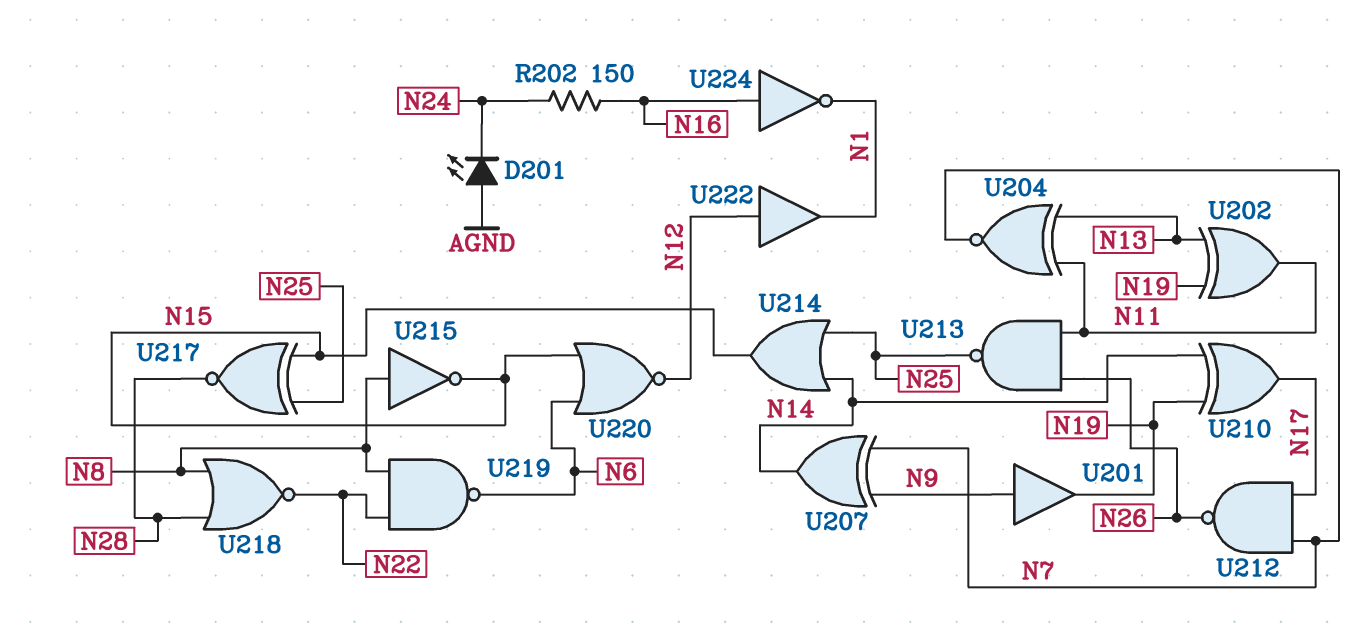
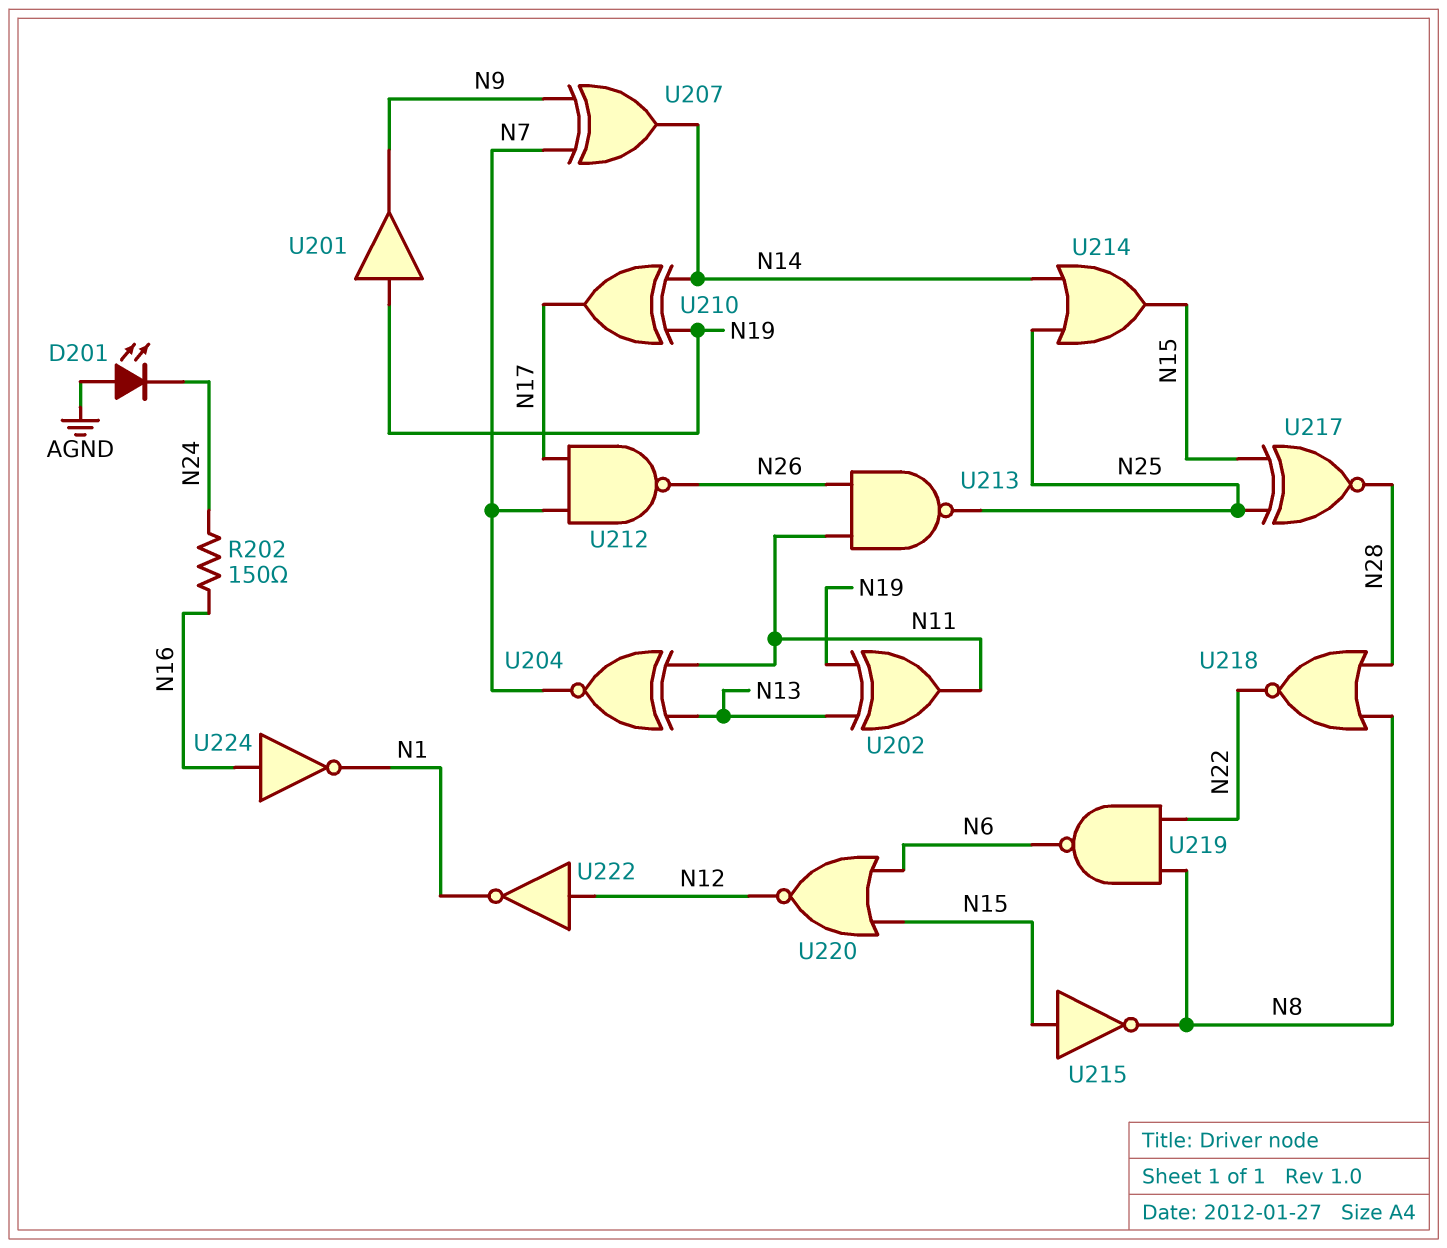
U201: buffer (in N9, out N19) -> buffer (in N19, out N9)
U215: NOT (in N8, out N15) -> NOT (in N15, out N8)
U222: buffer (in N12, out N1) -> NOT (in N12, out N1)

